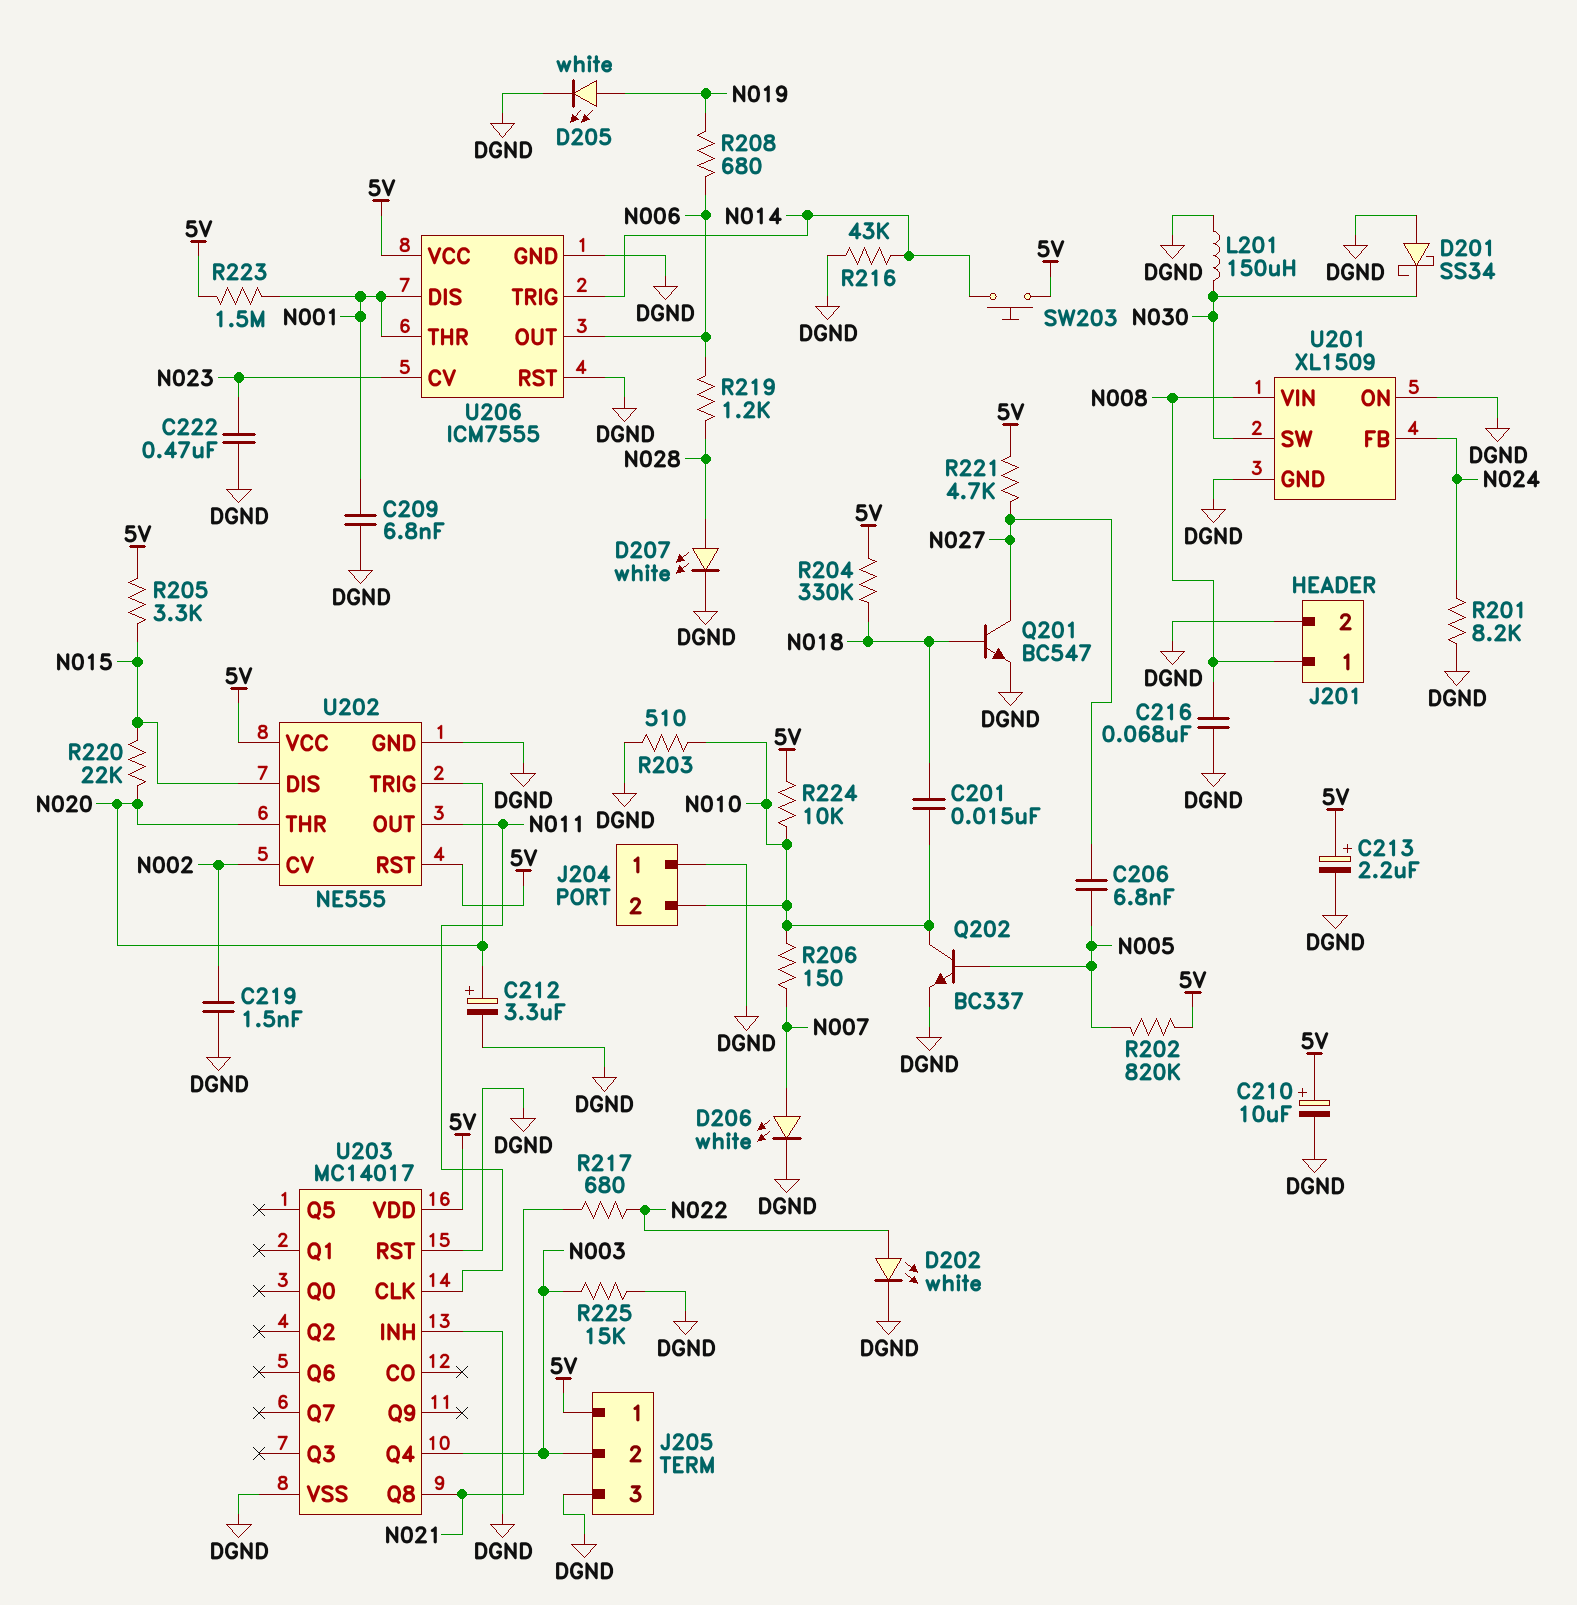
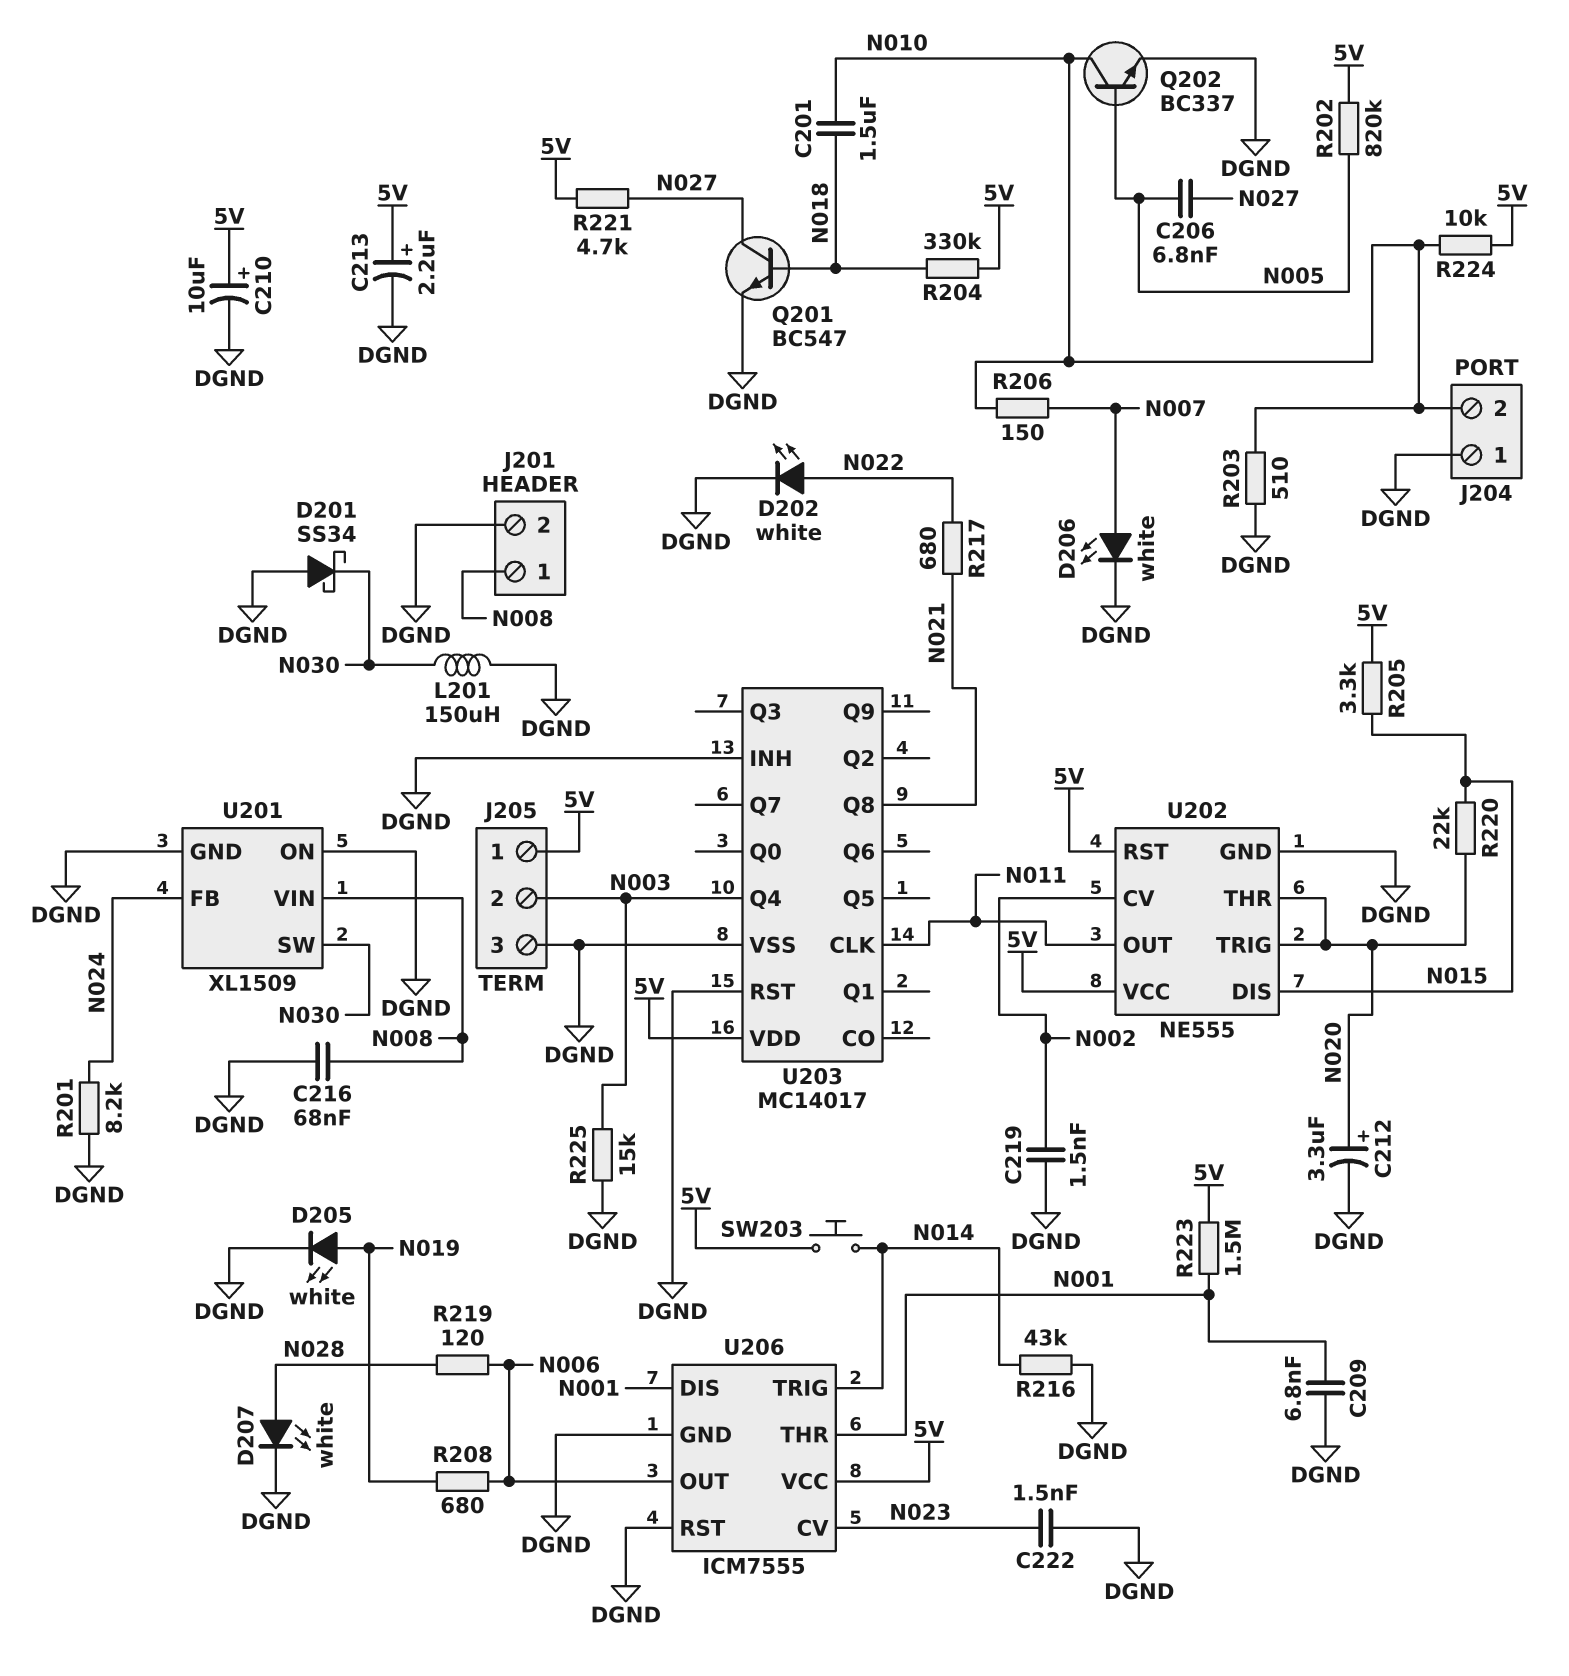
C201: 15nF (N010, N018) -> 1.5uF (N010, N018)
C222: 470nF (DGND, N023) -> 1.5nF (DGND, N023)
R219: 1.2k (N006, N028) -> 120 (N006, N028)

